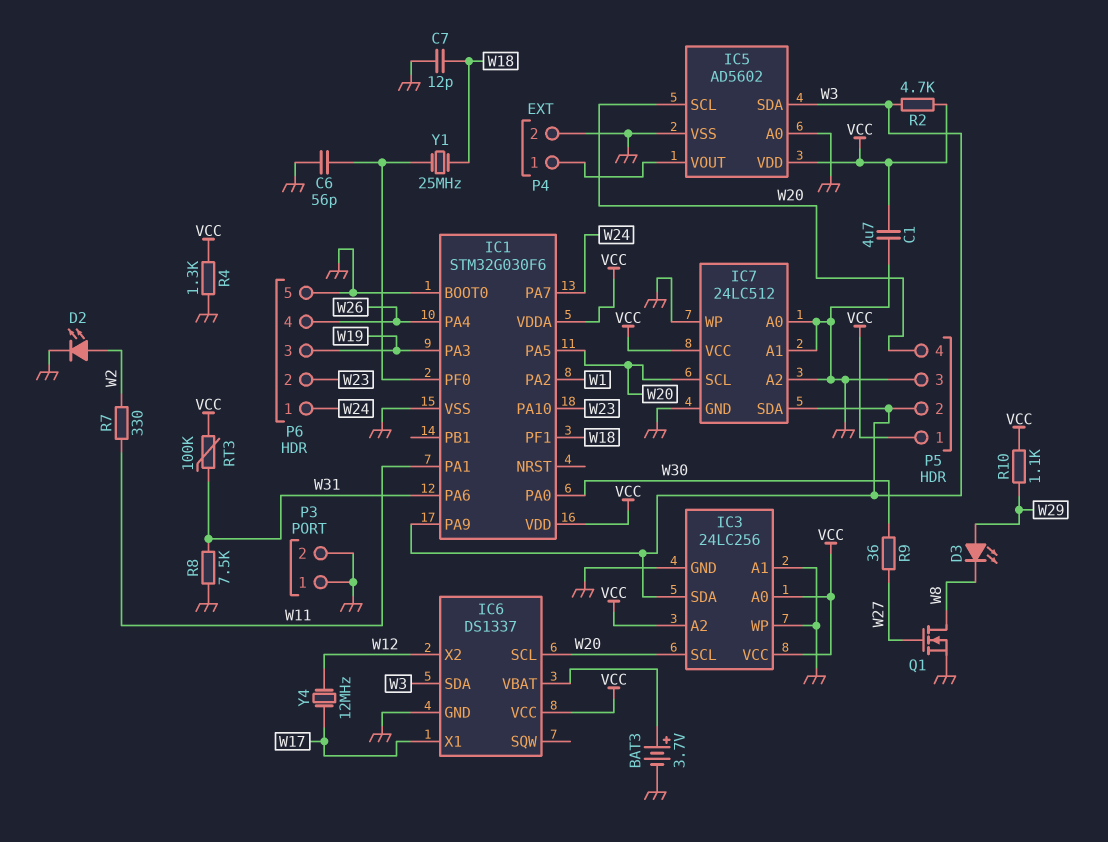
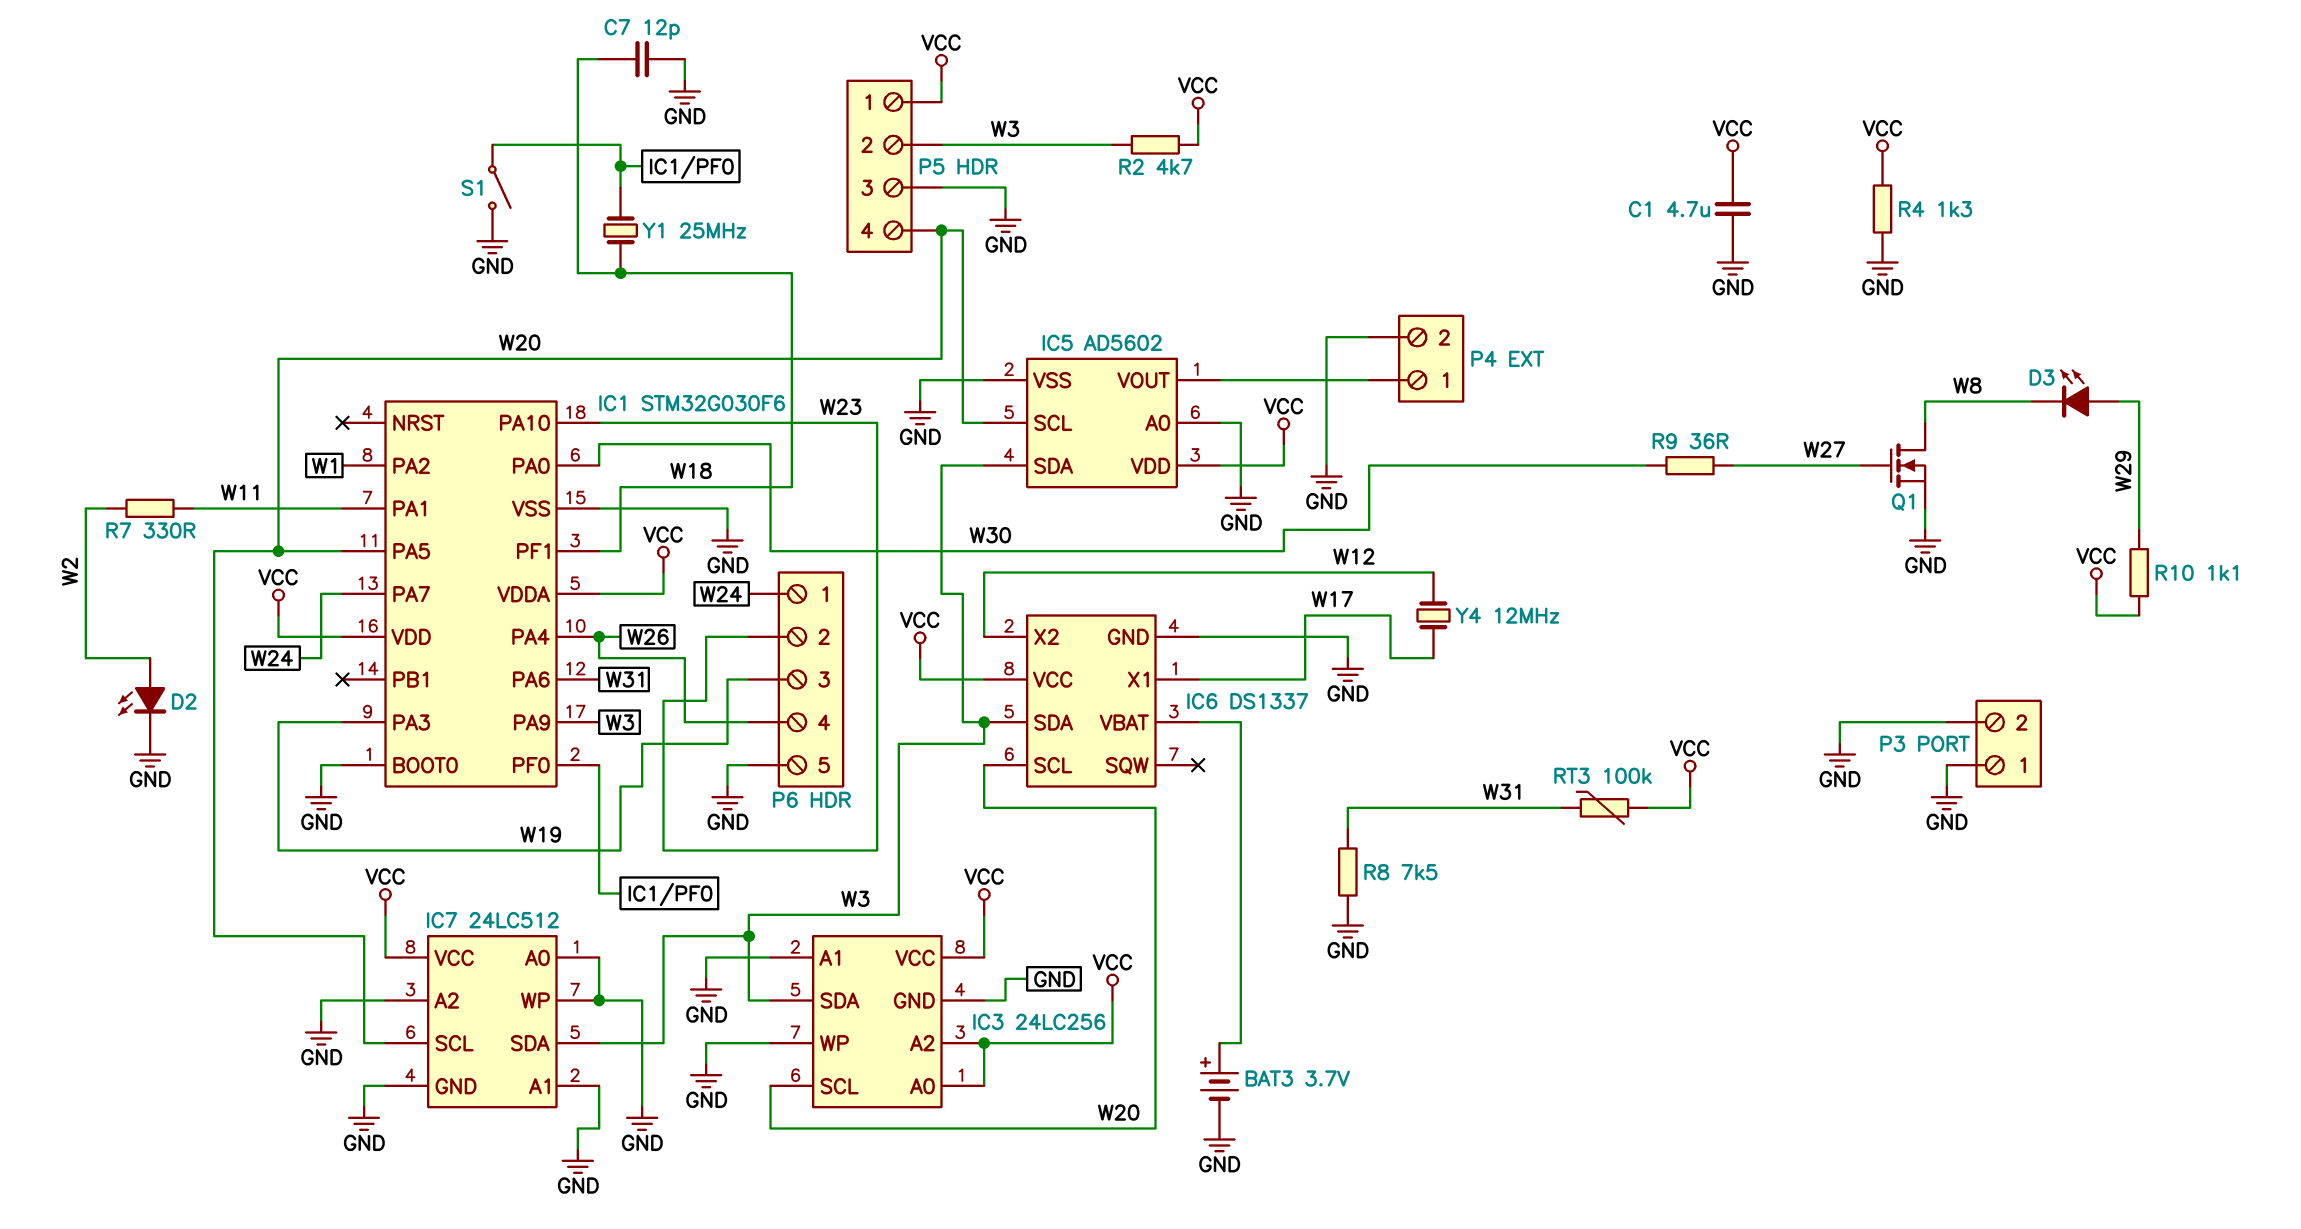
C6: 56pF (GND, IC1/PF0) -> none
S1: none -> switch (GND, IC1/PF0)

